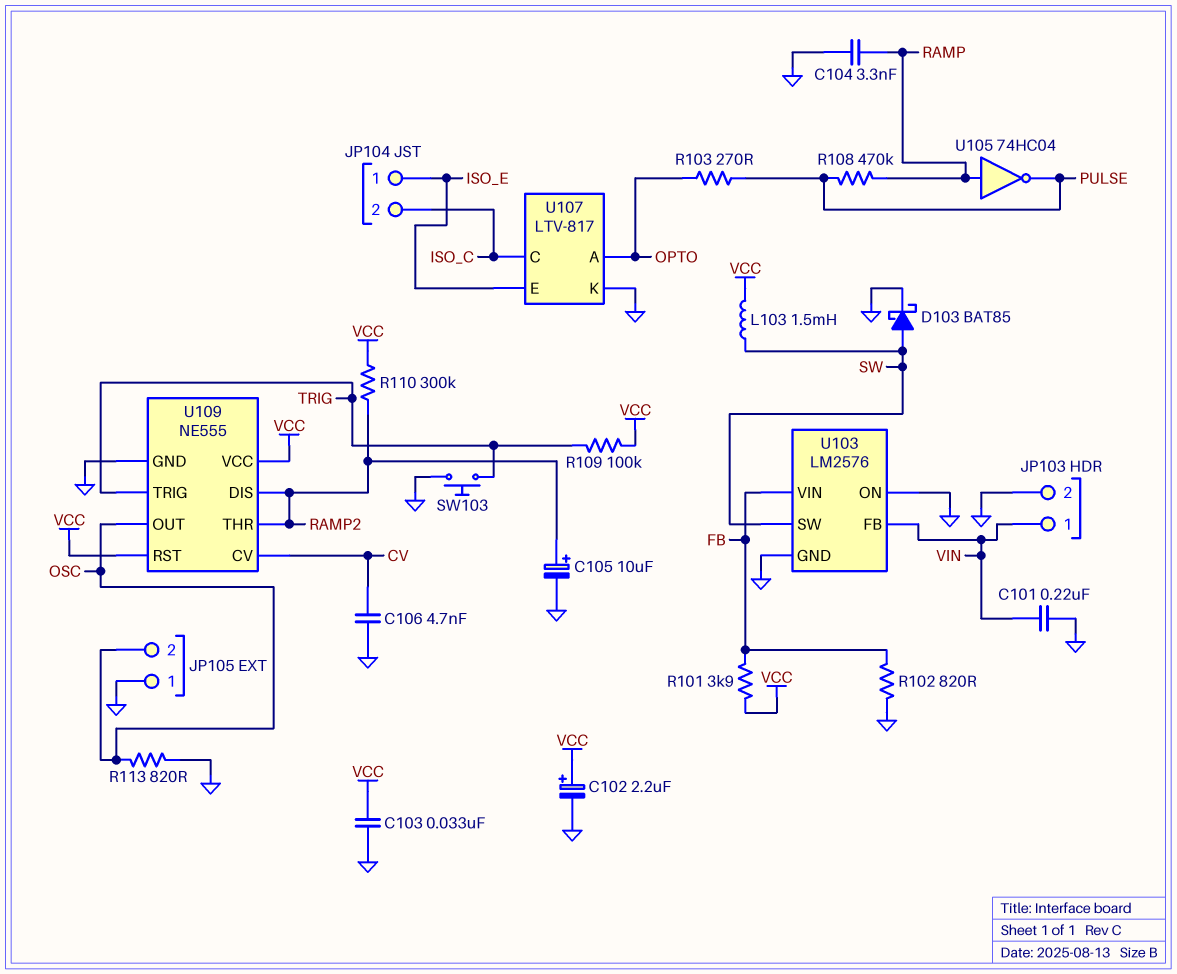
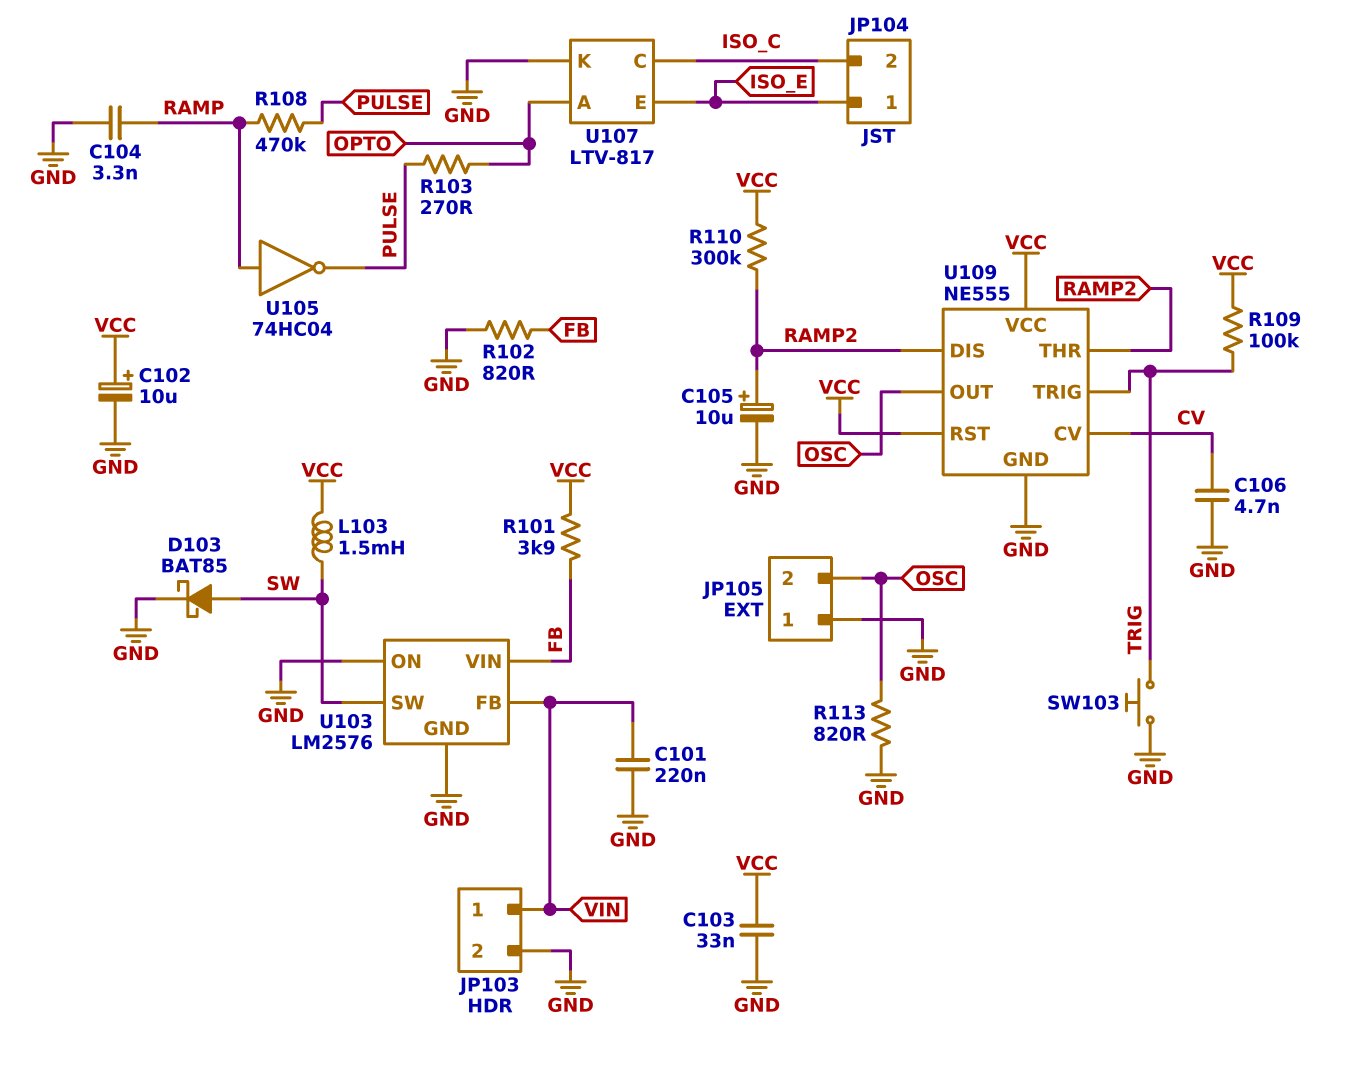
C102: 2.2uF (plus VCC, minus GND) -> 10uF (plus VCC, minus GND)

